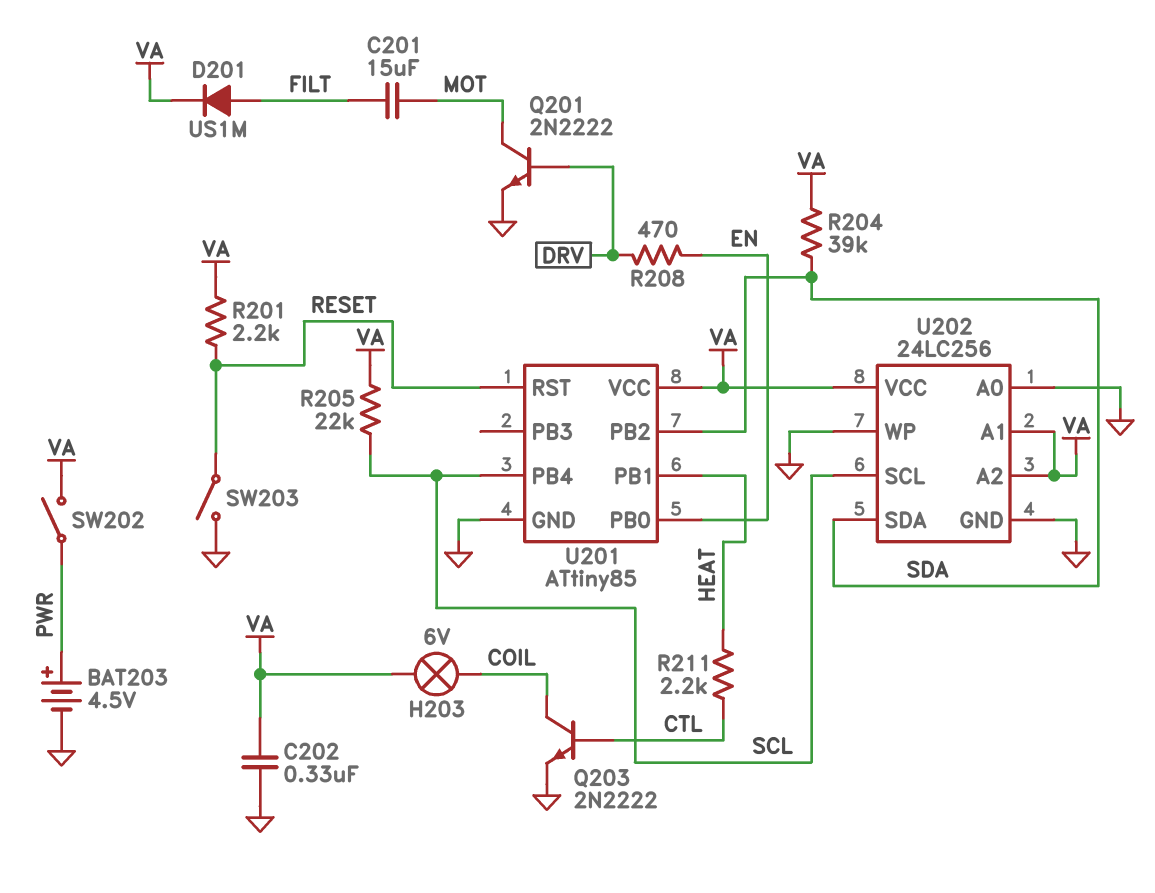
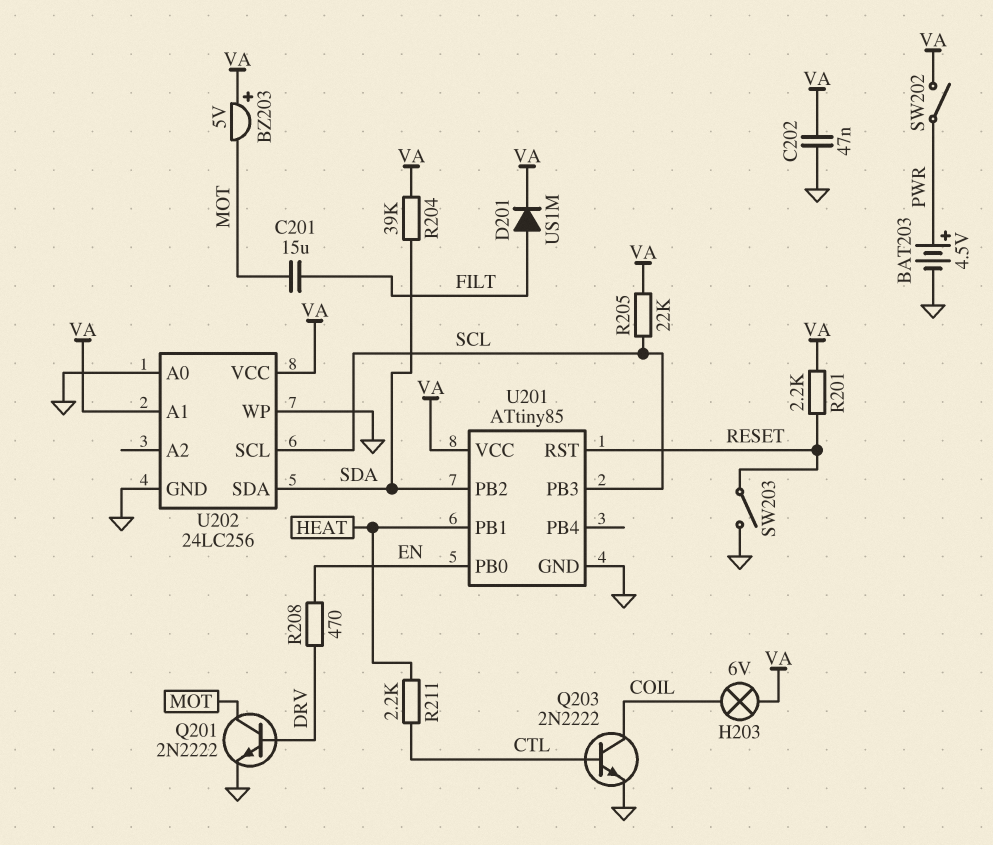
BZ203: none -> buzzer 5V (plus VA, minus MOT)
C202: 330nF (GND, VA) -> 47nF (GND, VA)
U201 pin PB3: none -> SCL
U201 pin PB4: SCL -> none
U202 pin A2: VA -> none

